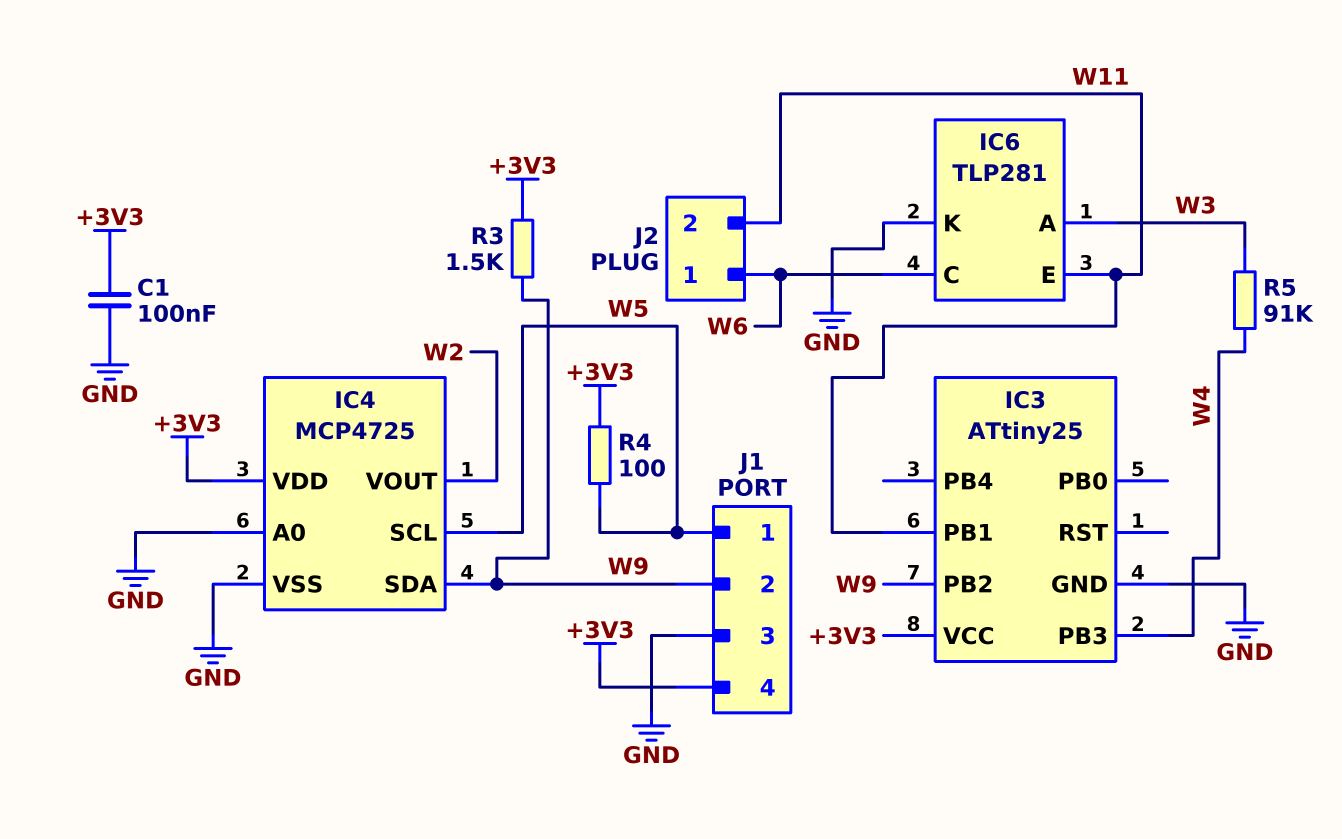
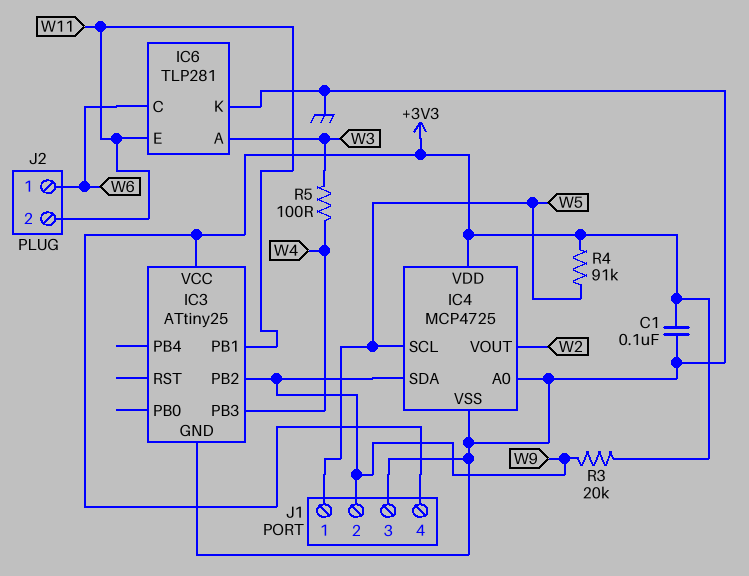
R3: 1.5k (+3V3, W9) -> 20k (+3V3, W9)
R4: 100 (+3V3, W5) -> 91k (+3V3, W5)
R5: 91k (W3, W4) -> 100 (W3, W4)

